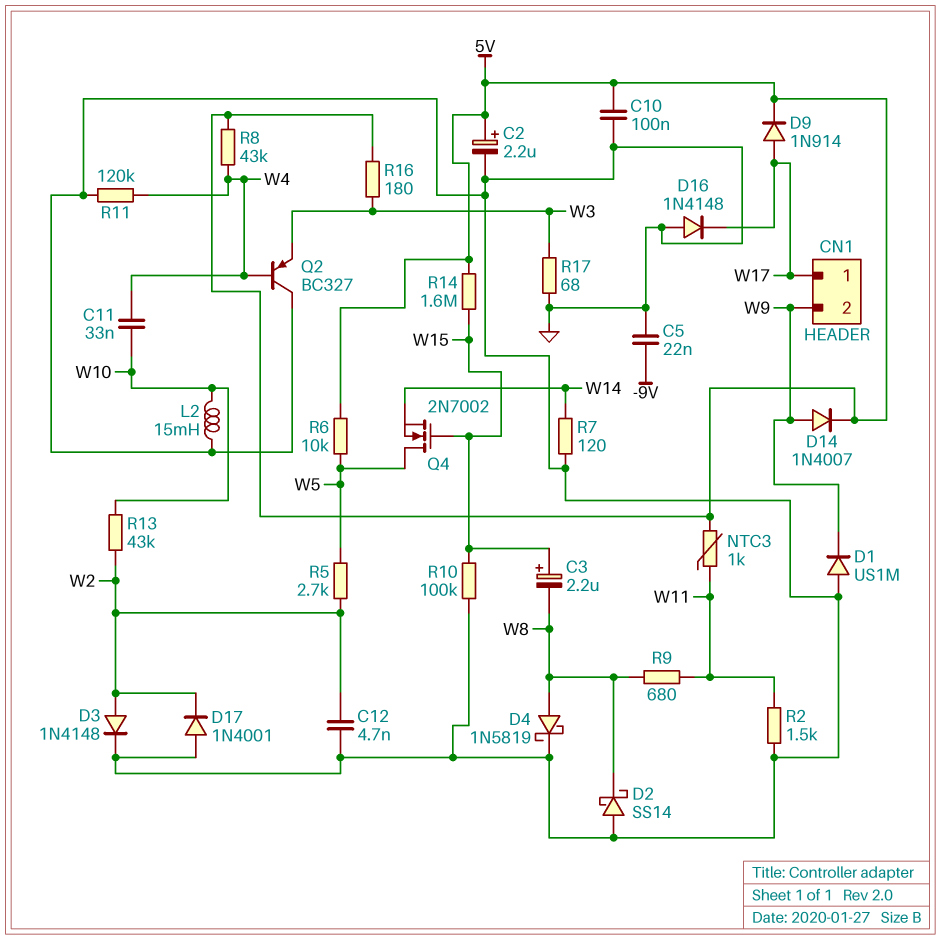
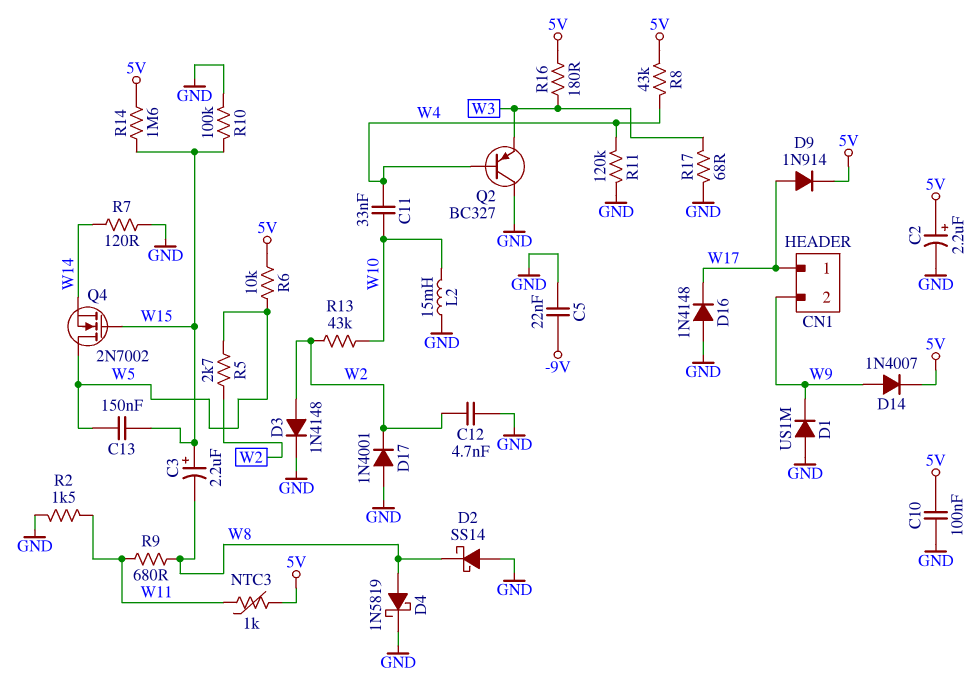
C13: none -> 150nF (W5, W15)

